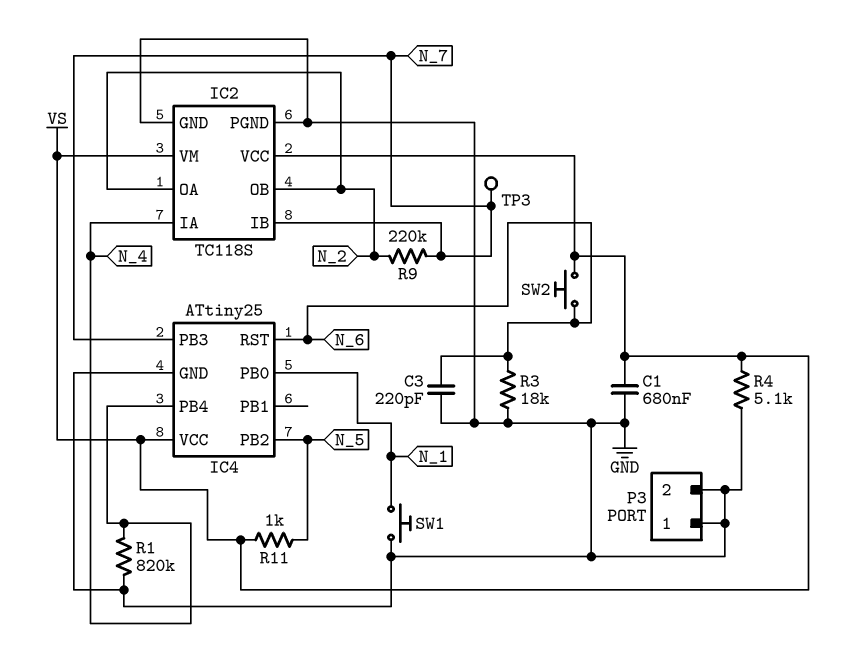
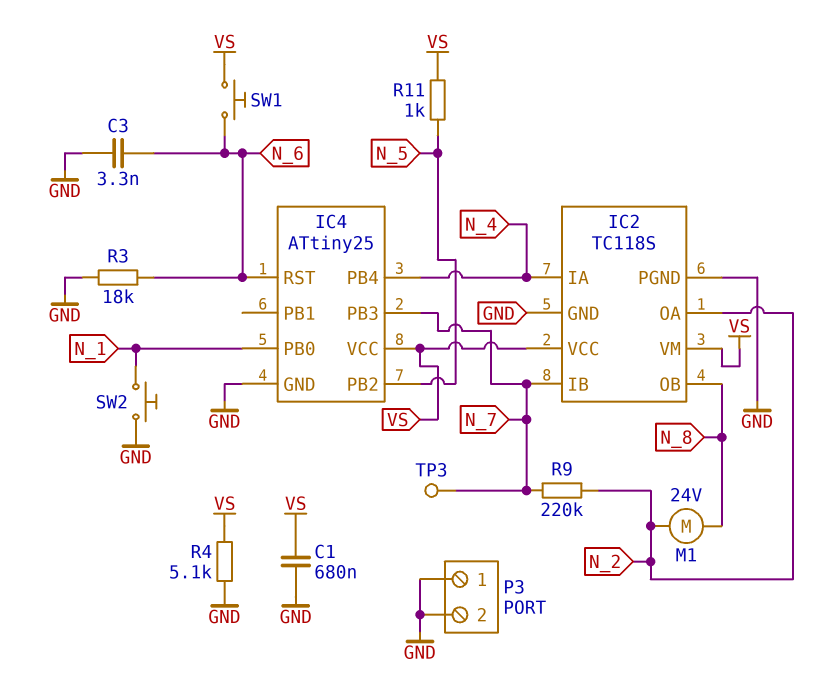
C3: 220pF (GND, N_6) -> 3.3nF (GND, N_6)
IC2 pin OB: N_2 -> N_8
M1: none -> motor 24V (N_2, N_8)
R1: 820k (GND, N_4) -> none
SW1: button (GND, N_1) -> button (N_6, VS)
SW2: button (N_6, VS) -> button (GND, N_1)

